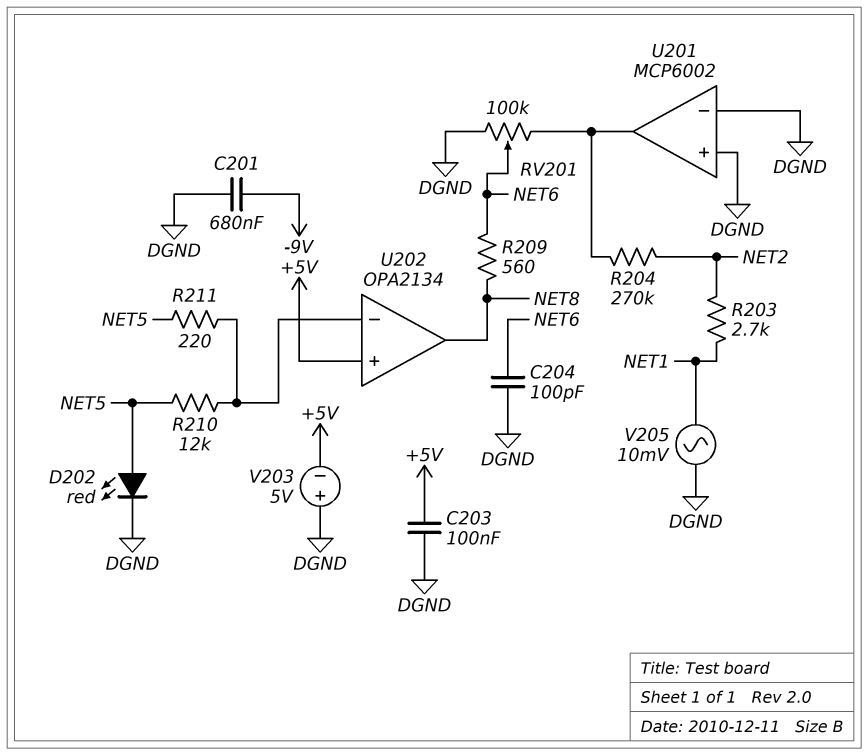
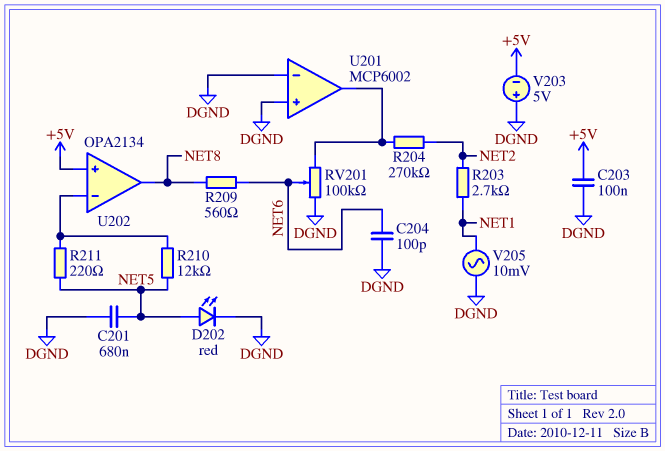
C201: 680nF (-9V, DGND) -> 680nF (DGND, NET5)

